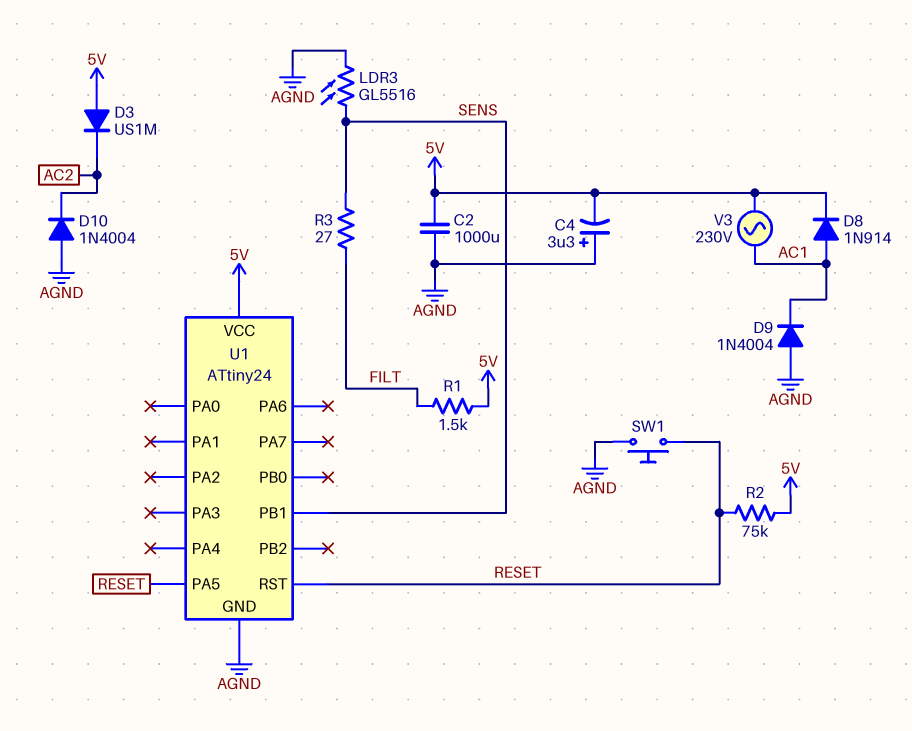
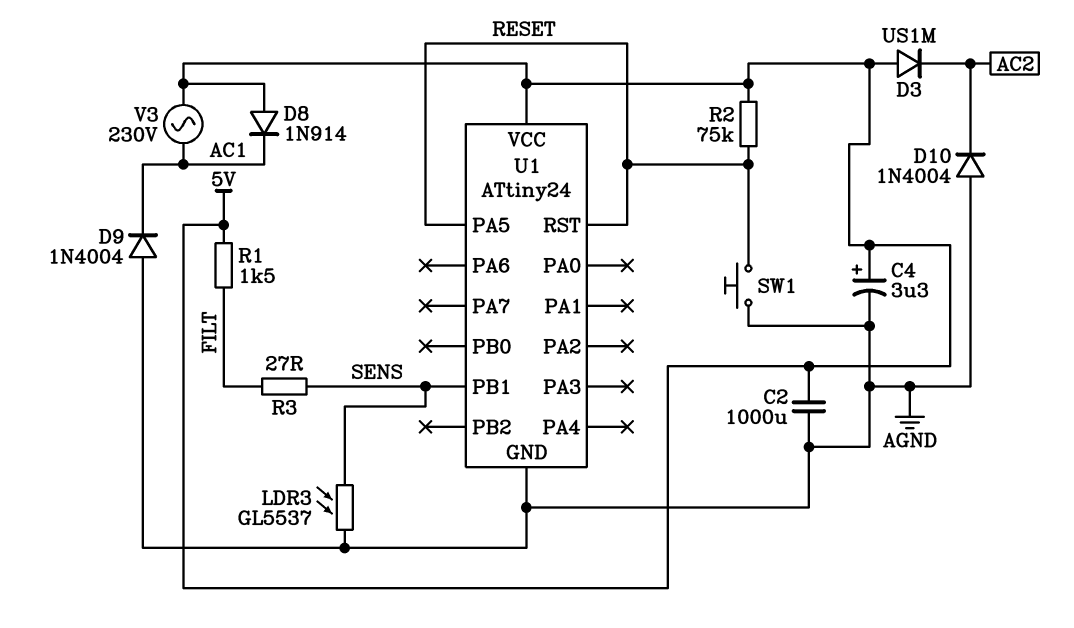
C4: 3.3uF (plus AGND, minus 5V) -> 3.3uF (plus 5V, minus AGND)
D8: diode 1N914 (A AC1, K 5V) -> diode 1N914 (A 5V, K AC1)
LDR3: GL5516 (AGND, SENS) -> GL5537 (AGND, SENS)

